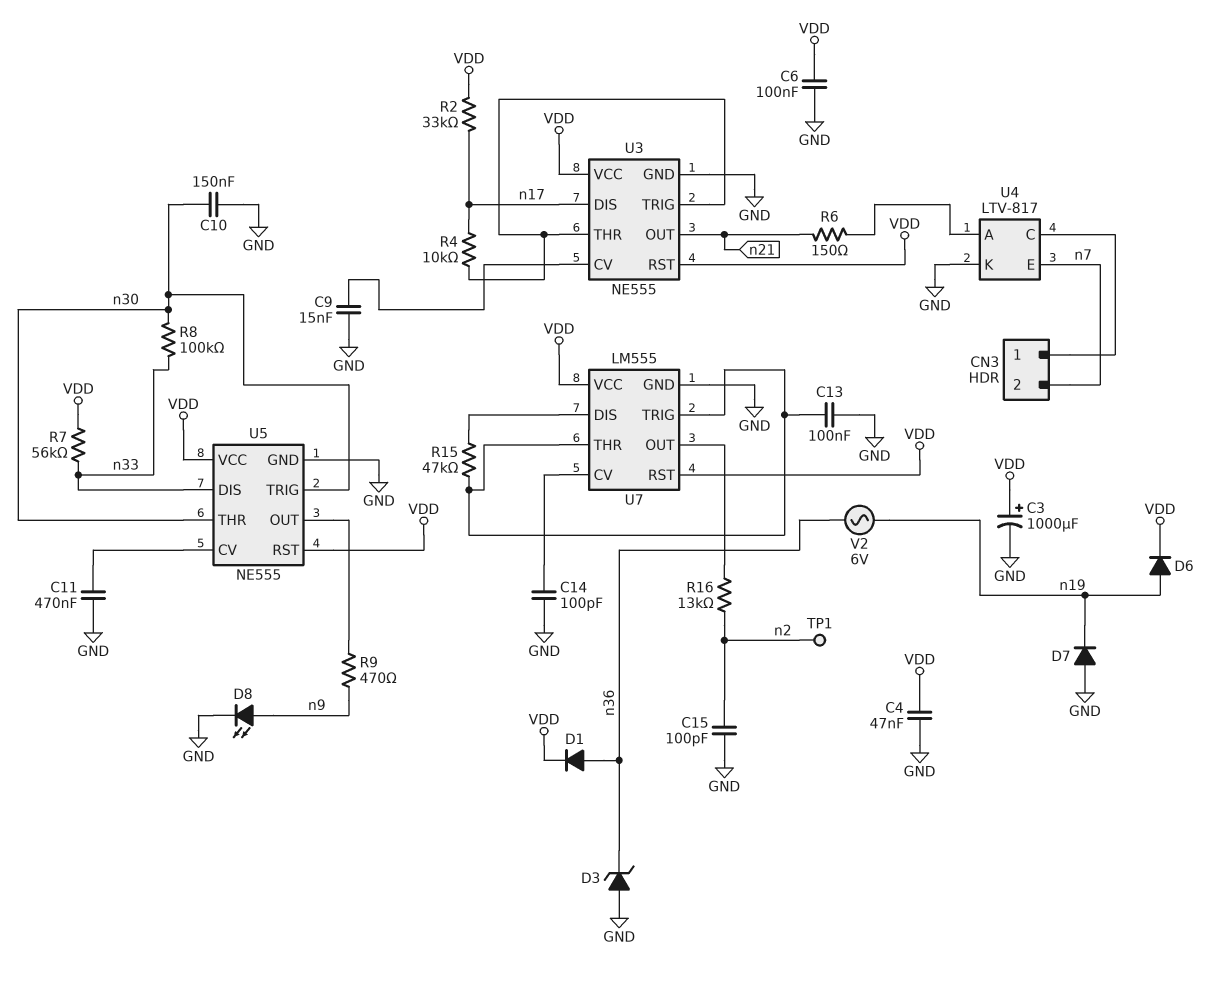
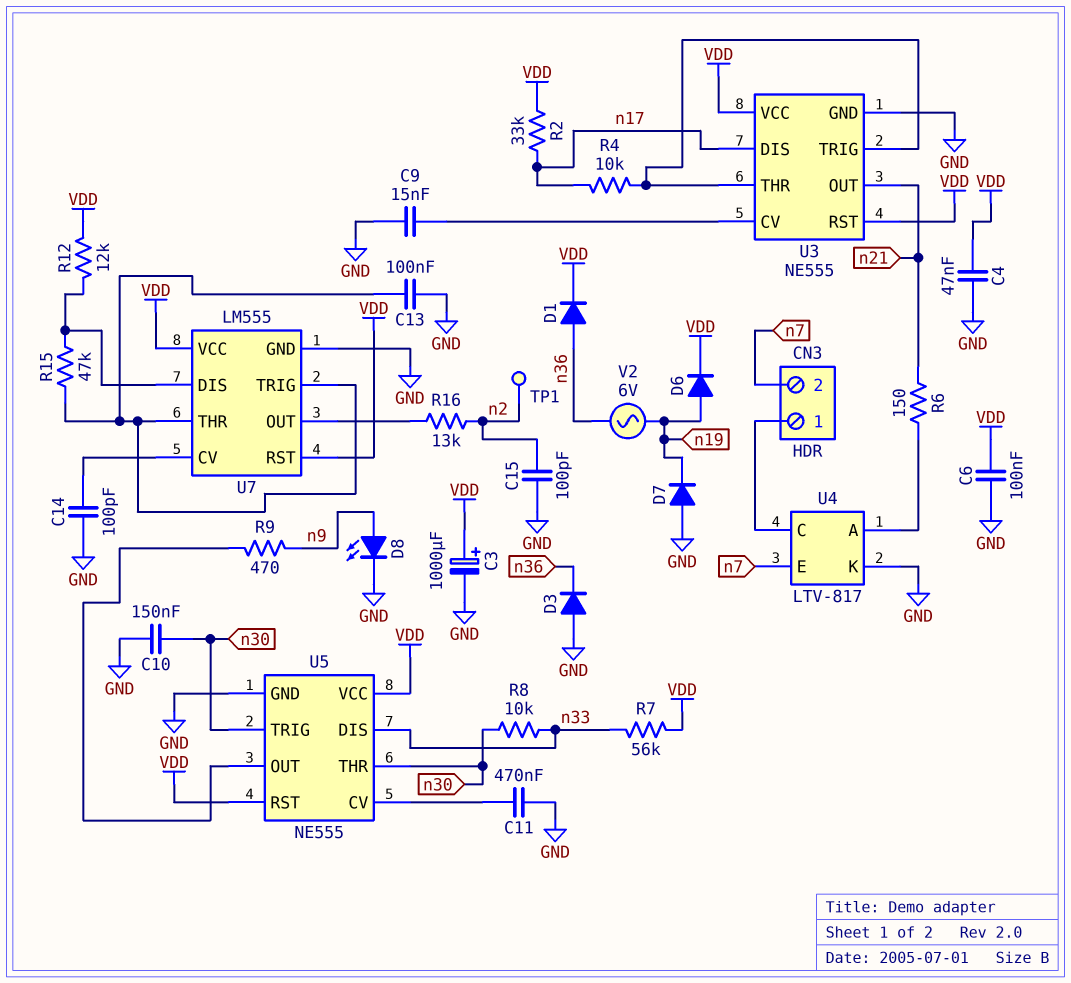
D3: zener (A GND, K n36) -> diode (A GND, K n36)
R8: 100k (n30, n33) -> 10k (n30, n33)
R12: none -> 12k (U7/DIS, VDD)

